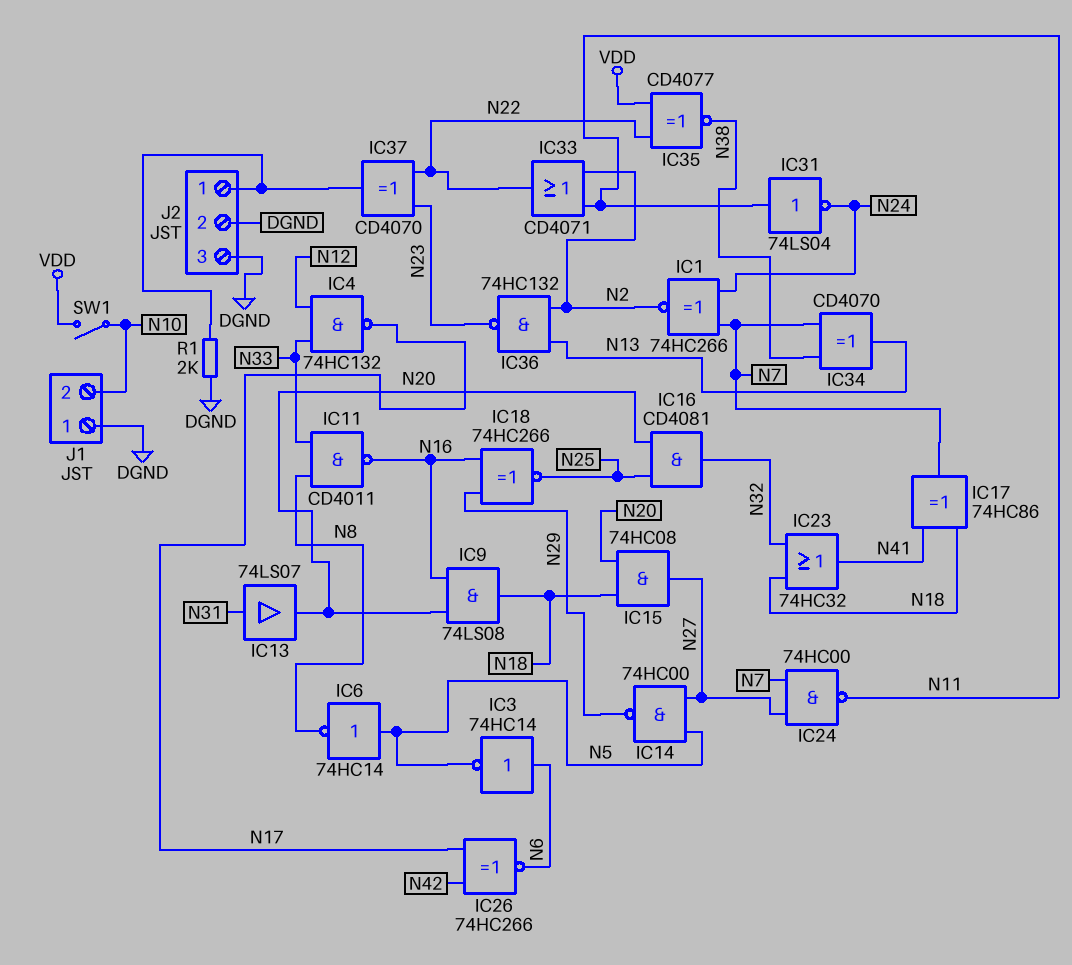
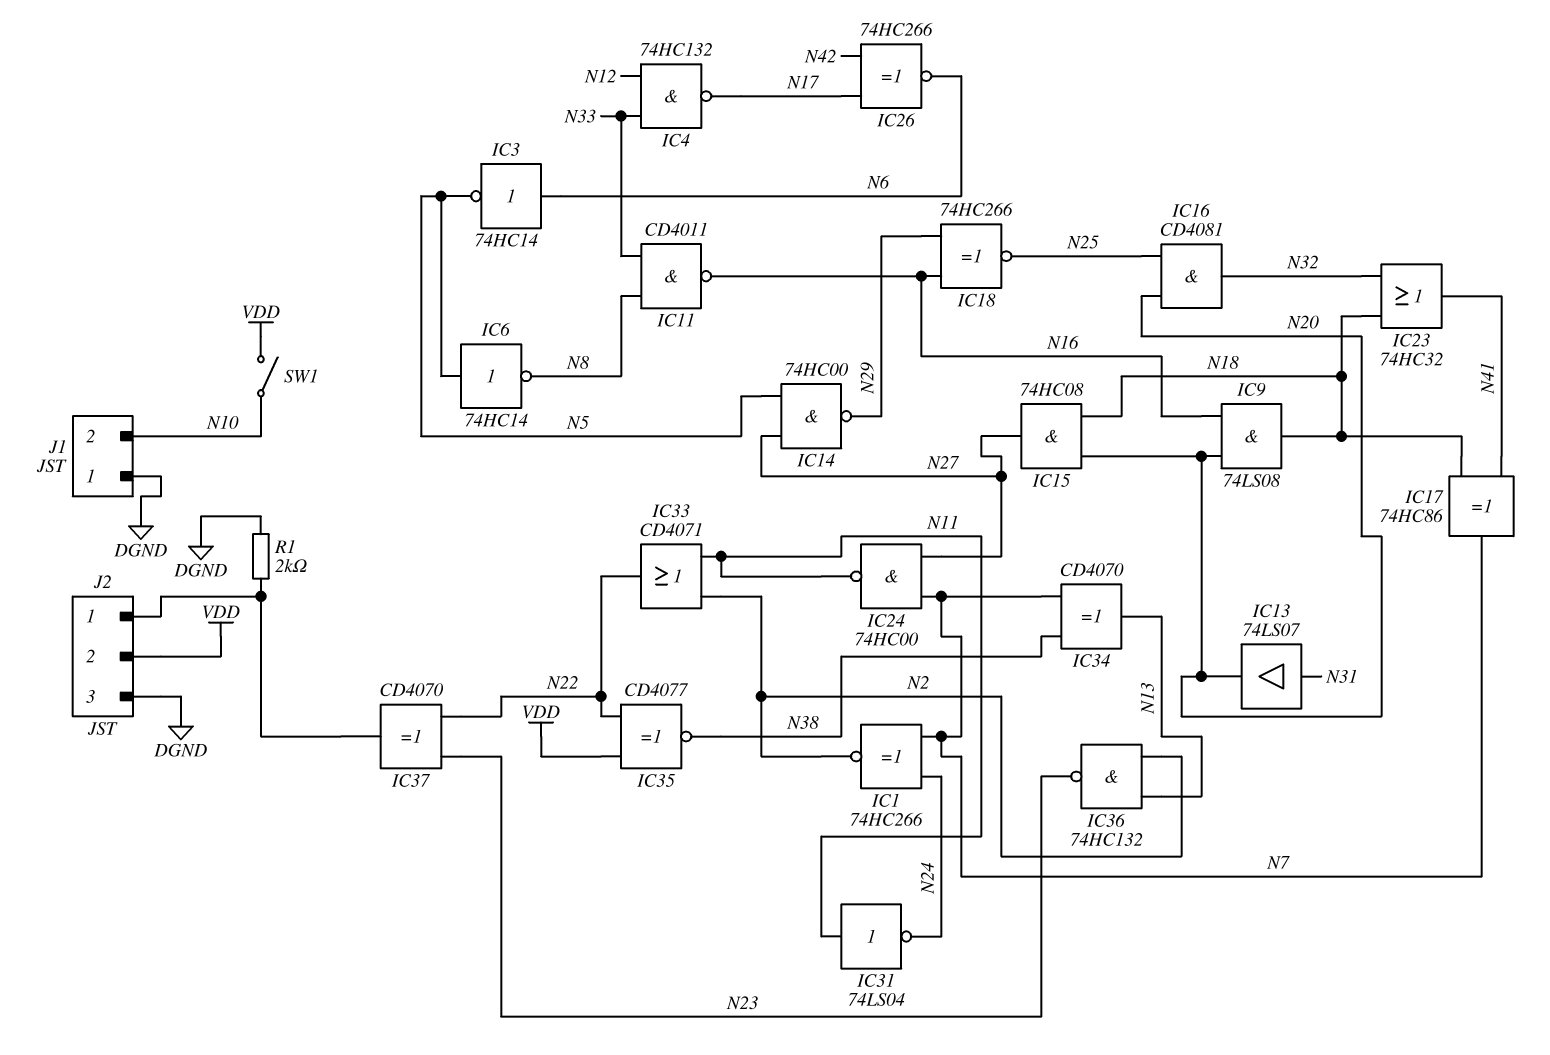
J2 pin 2: DGND -> VDD

